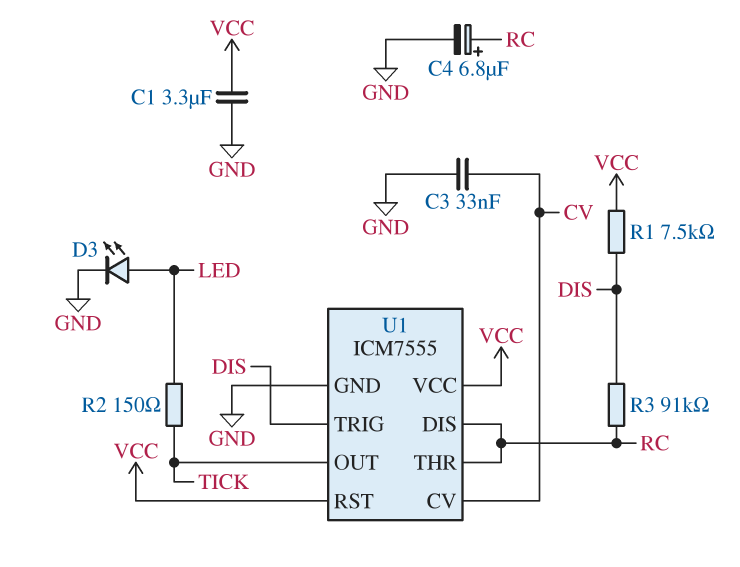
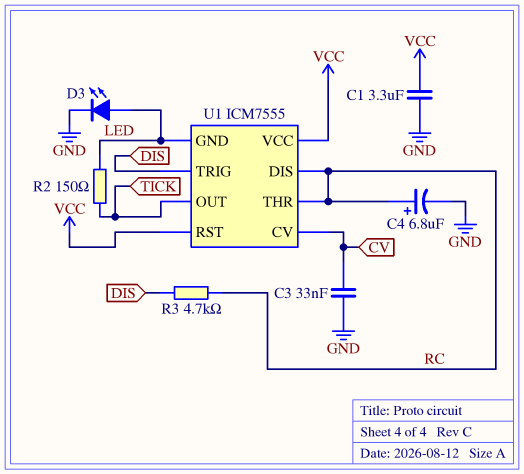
R1: 7.5k (DIS, VCC) -> none
R3: 91k (DIS, RC) -> 4.7k (DIS, RC)
U1 pin GND: GND -> LED

